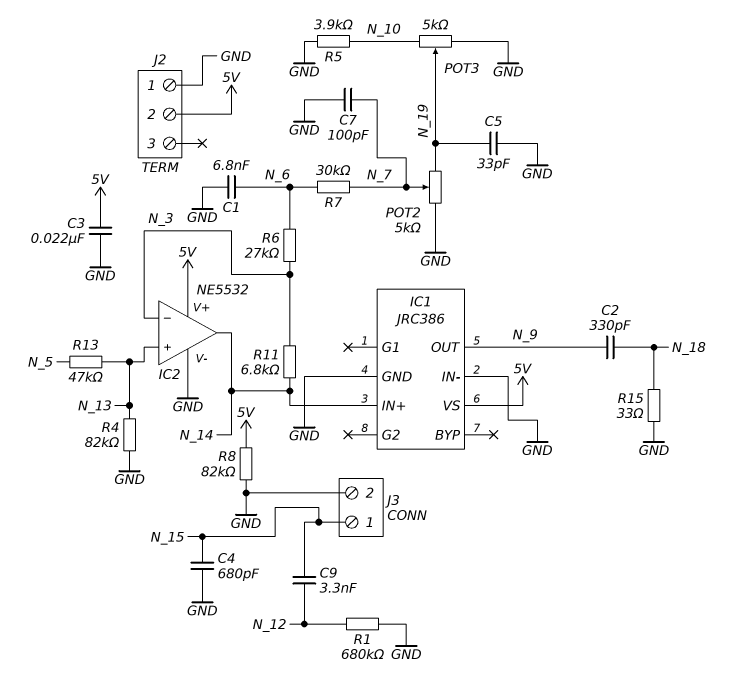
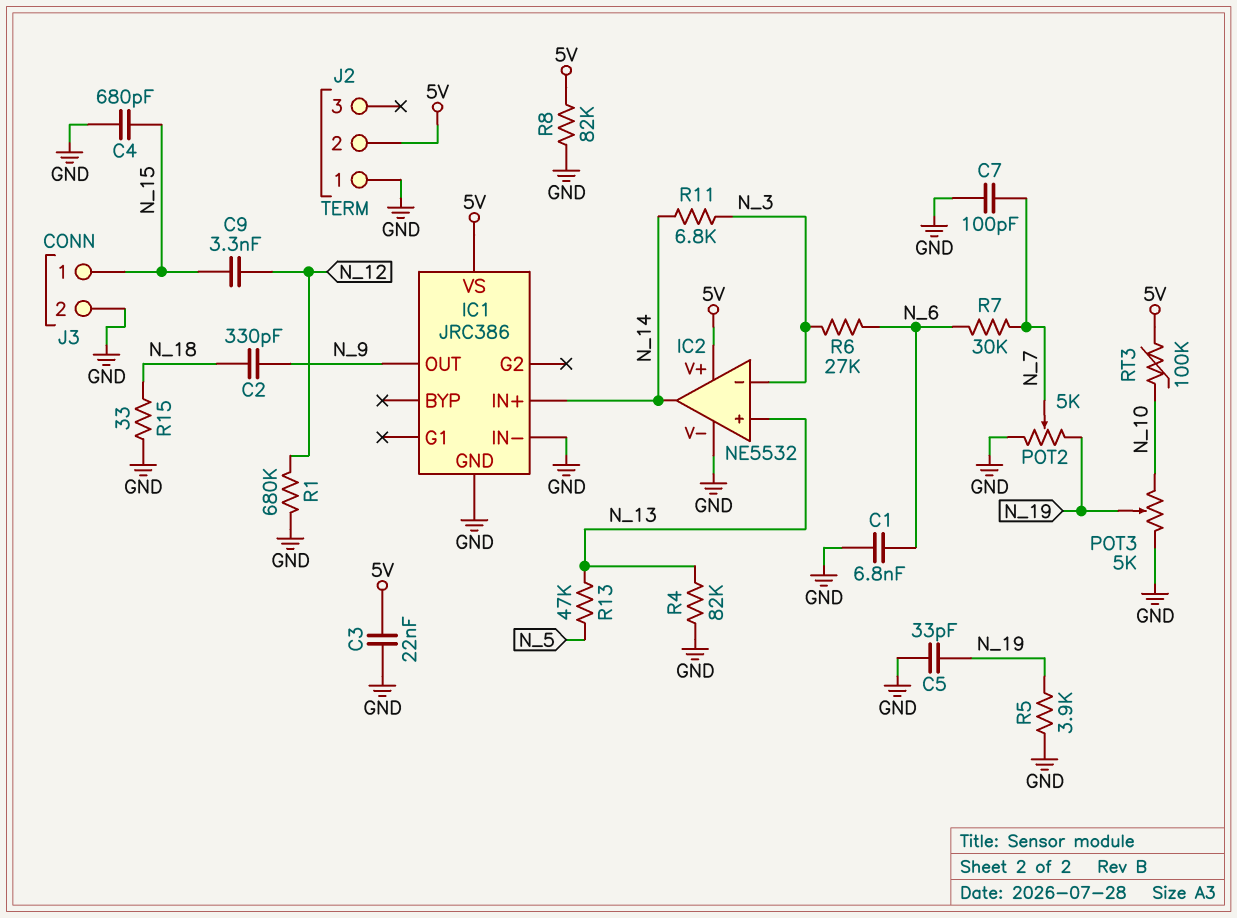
R5: 3.9k (GND, N_10) -> 3.9k (GND, N_19)
RT3: none -> 100k (5V, N_10)

